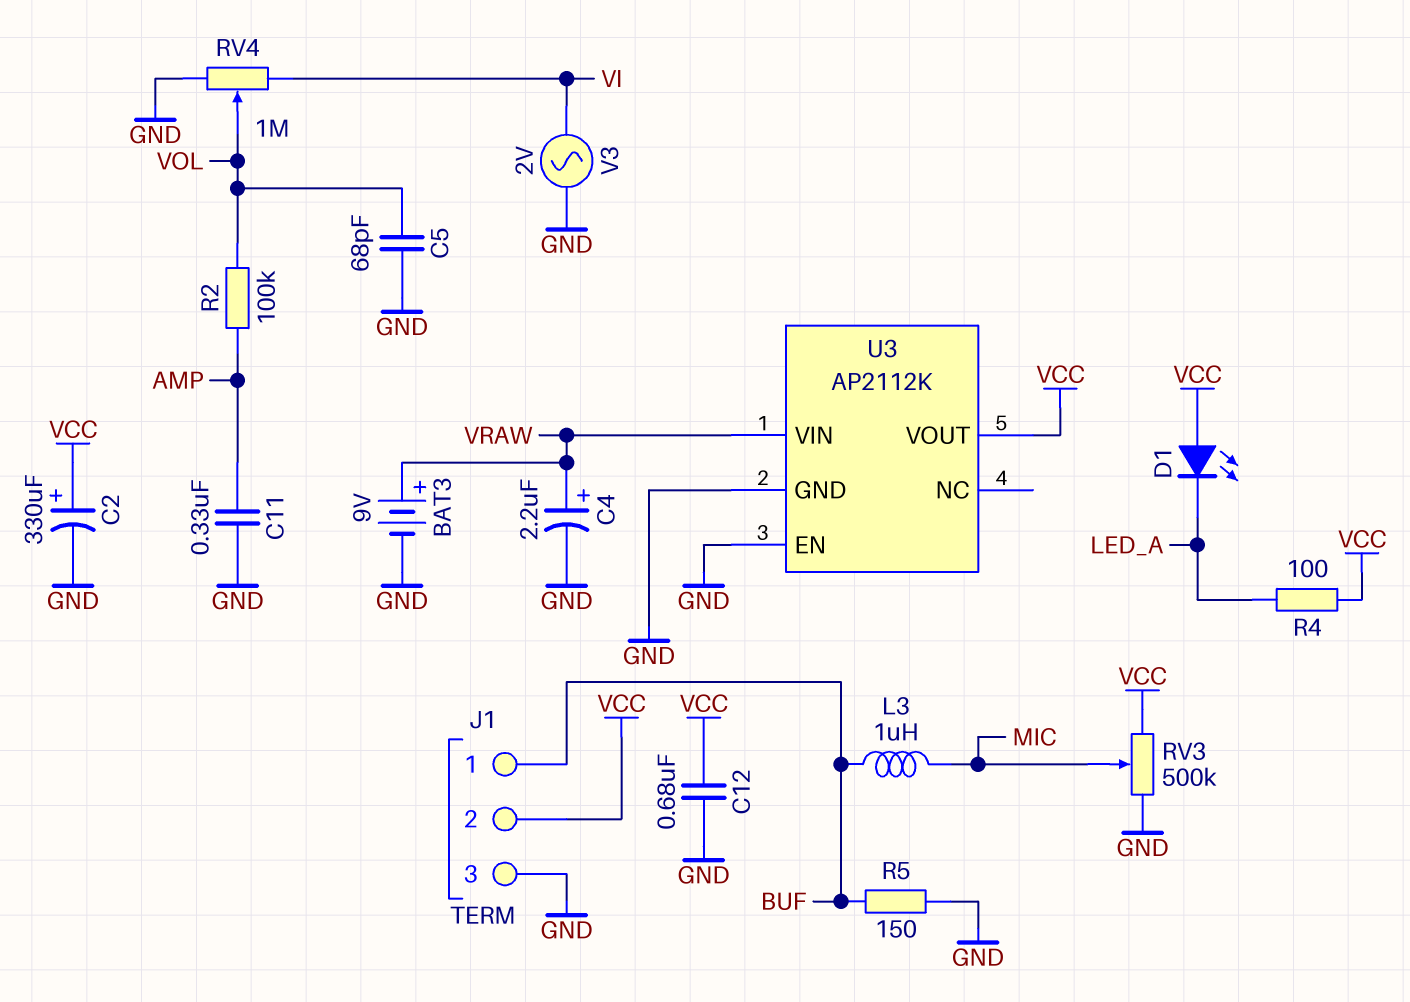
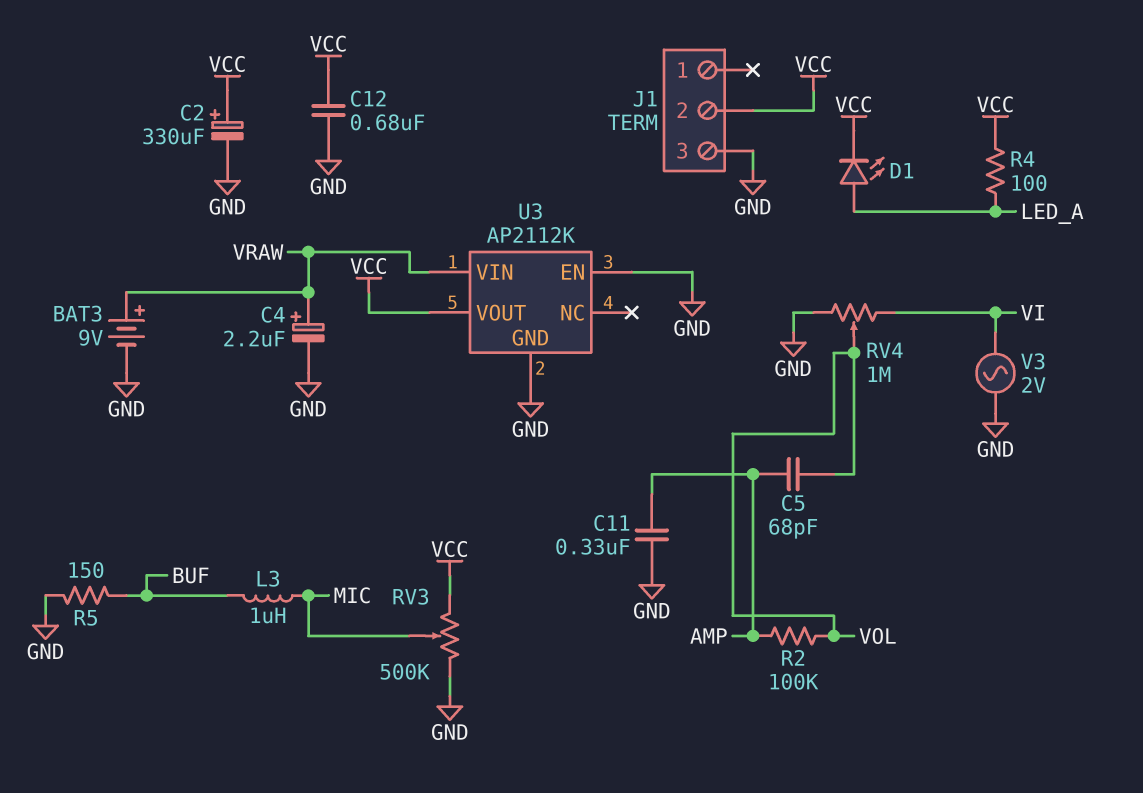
C5: 68pF (GND, VOL) -> 68pF (AMP, VOL)
D1: LED (A VCC, K LED_A) -> LED (A LED_A, K VCC)
J1 pin 1: BUF -> none

